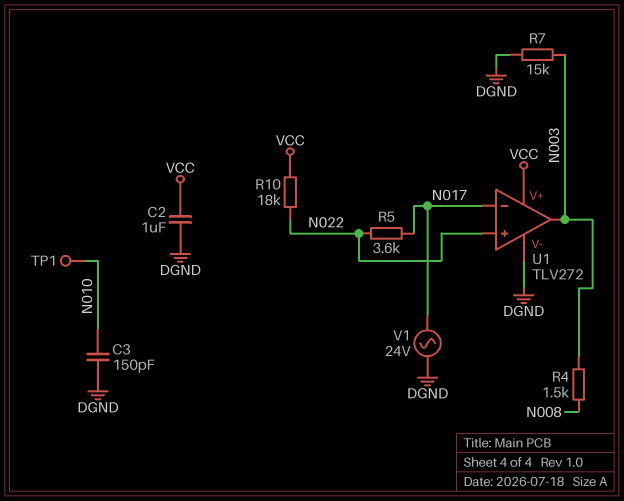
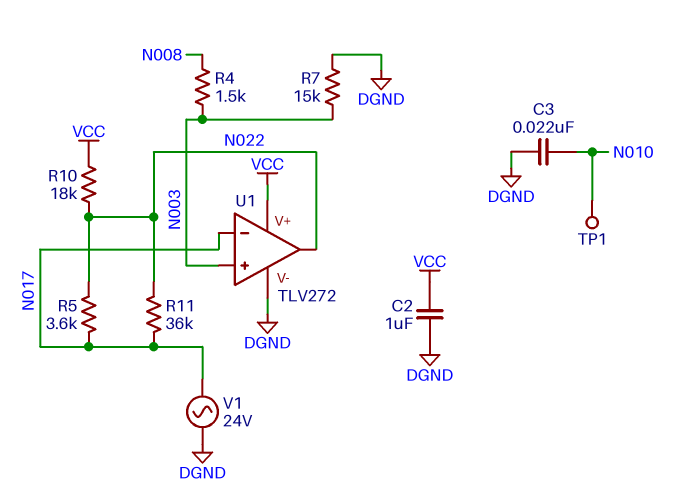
C3: 150pF (DGND, N010) -> 22nF (DGND, N010)
R11: none -> 36k (N017, N022)
U1 pin in+: N022 -> N003
U1 pin out: N003 -> N022

